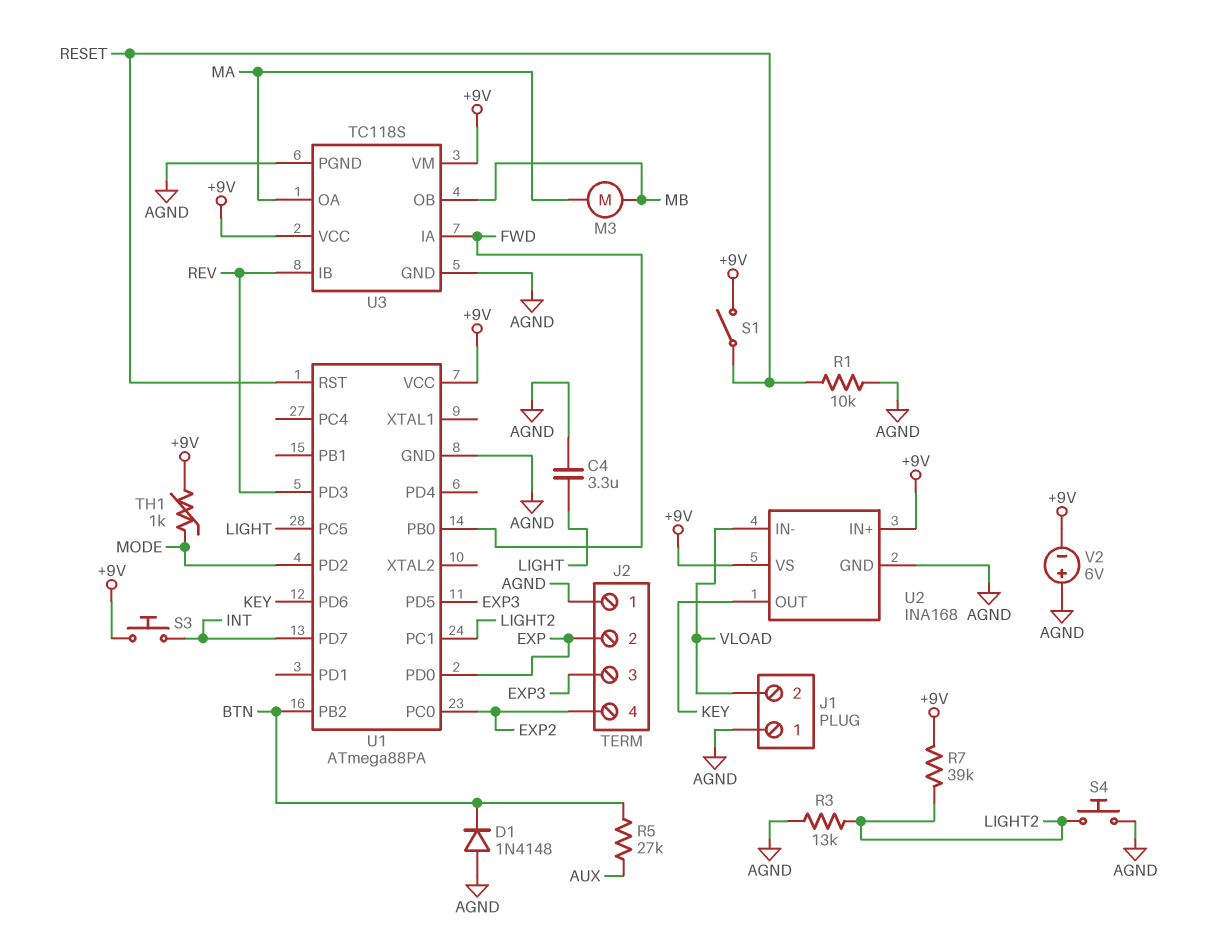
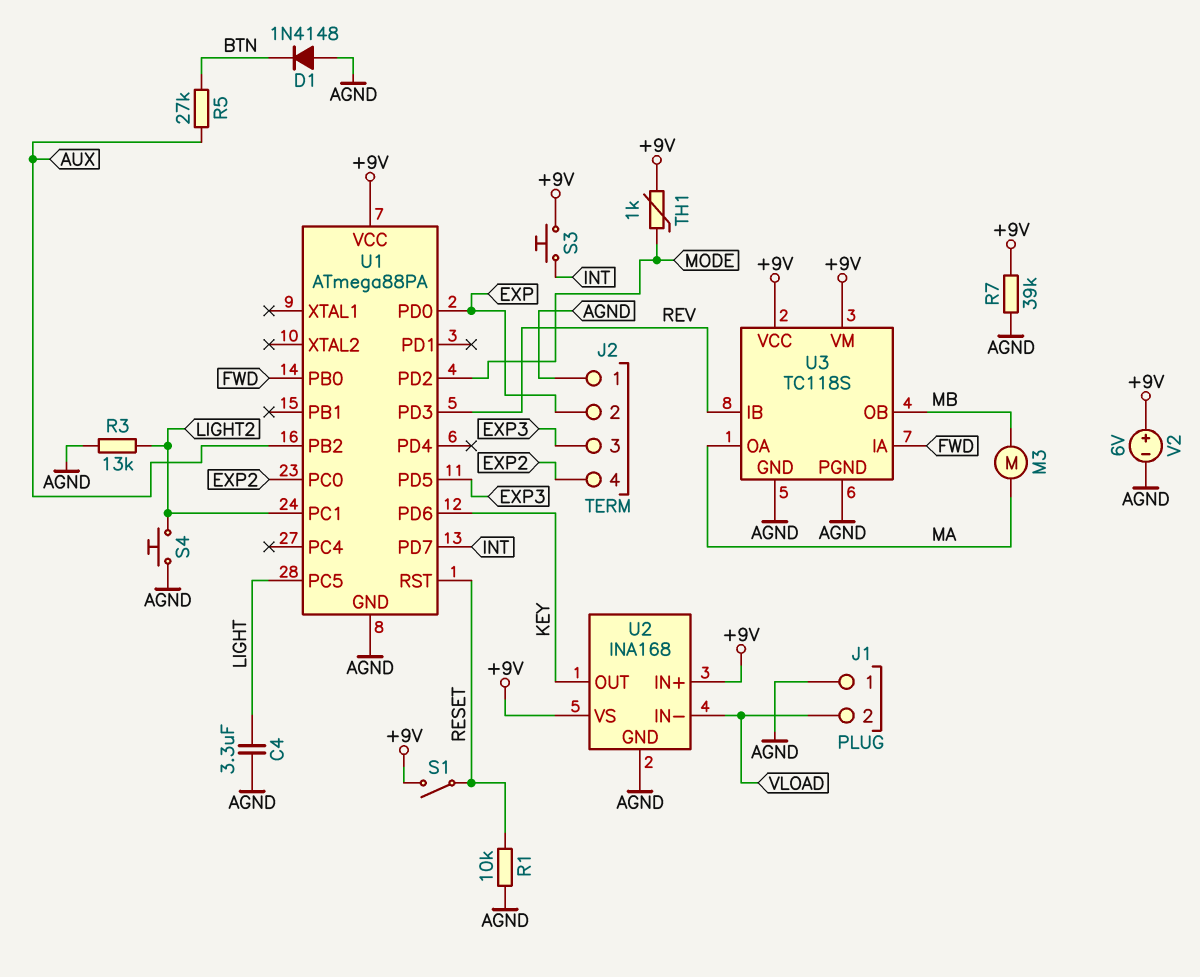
R7: 39k (+9V, LIGHT2) -> 39k (+9V, AGND)
U1 pin PB2: BTN -> AUX
V2: 6V (plus AGND, minus +9V) -> 6V (plus +9V, minus AGND)

